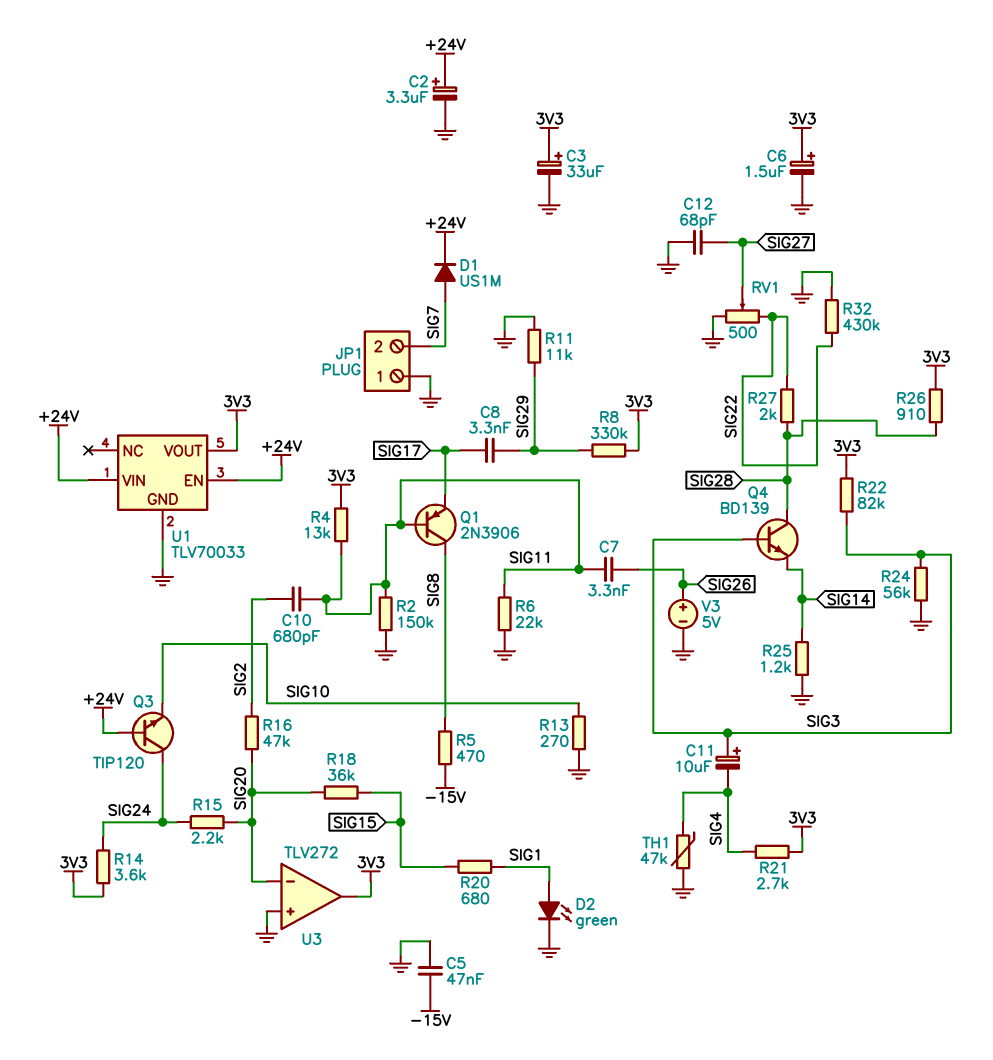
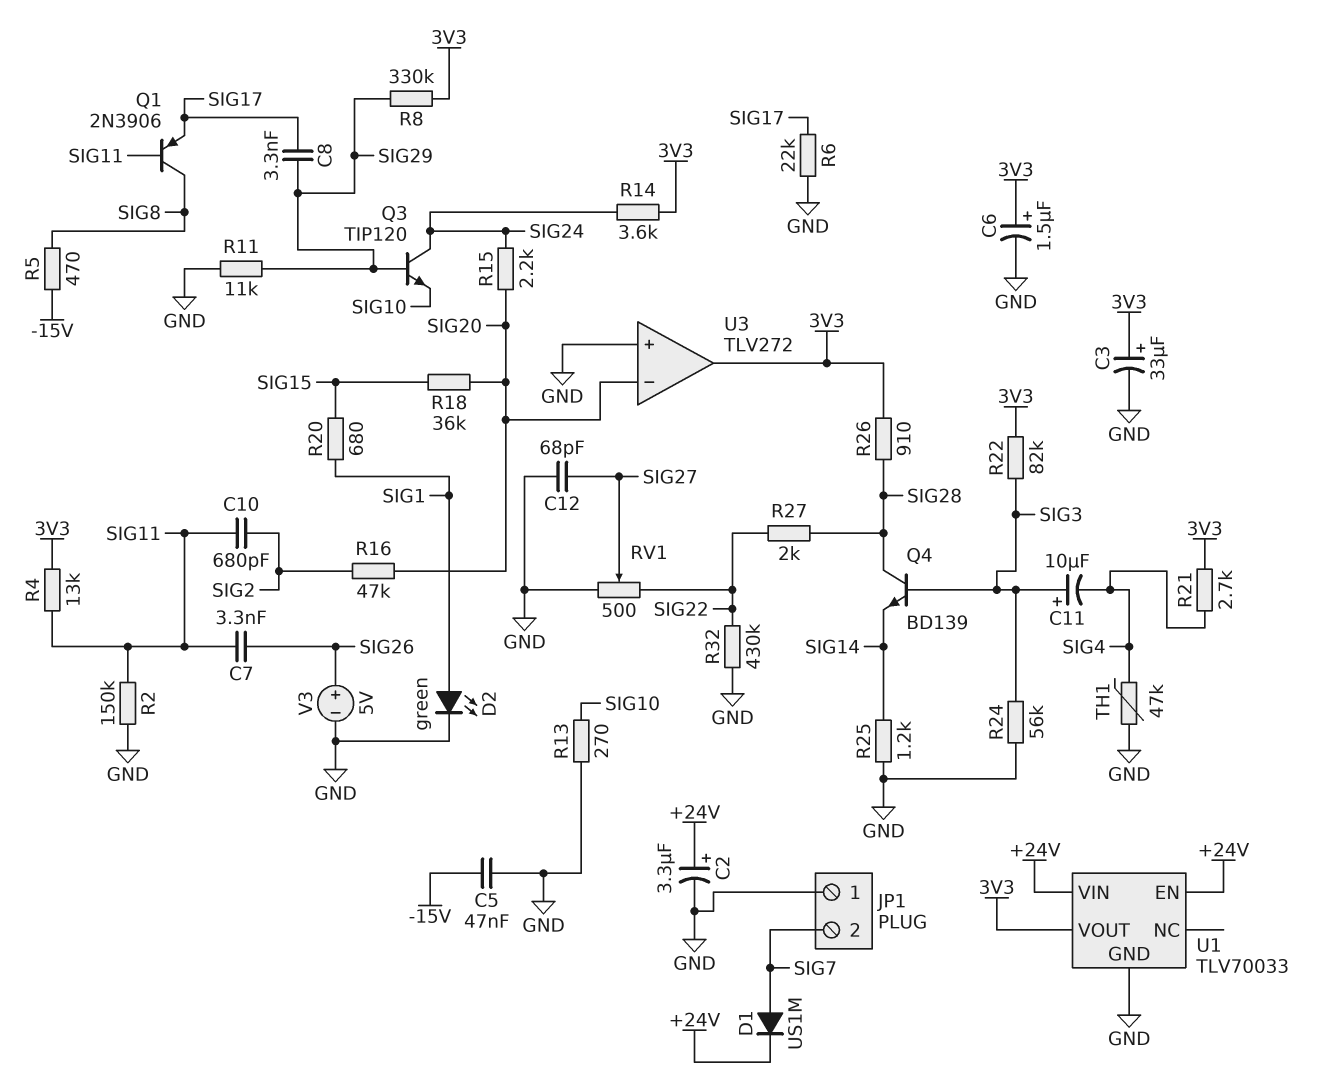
Q3: NPN TIP120 (B +24V, C SIG24, E SIG10) -> NPN TIP120 (B SIG29, C SIG24, E SIG10)
R6: 22k (GND, SIG11) -> 22k (GND, SIG17)

